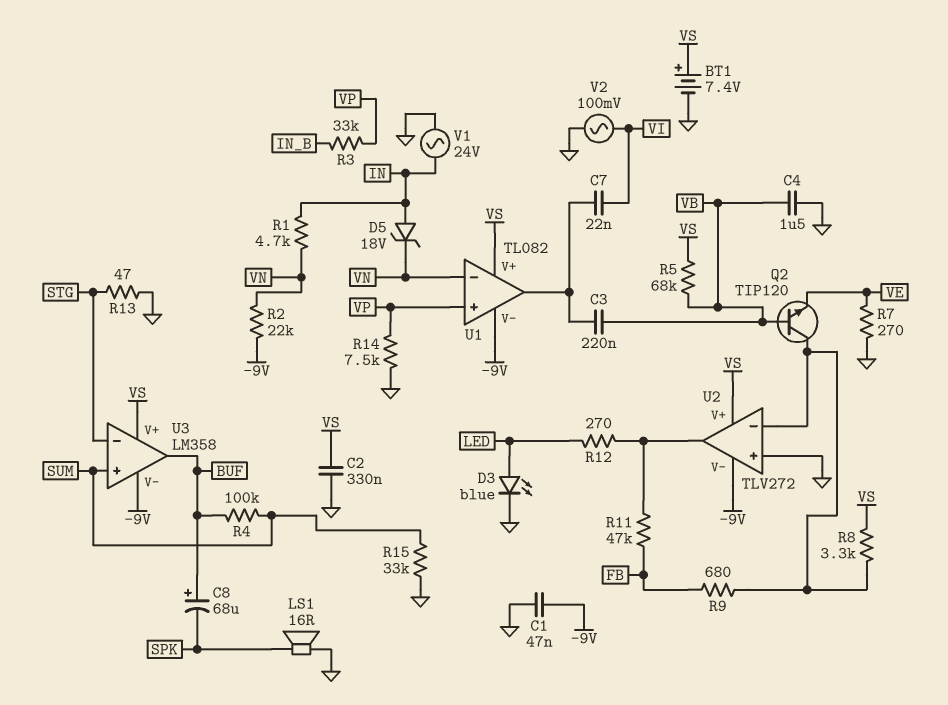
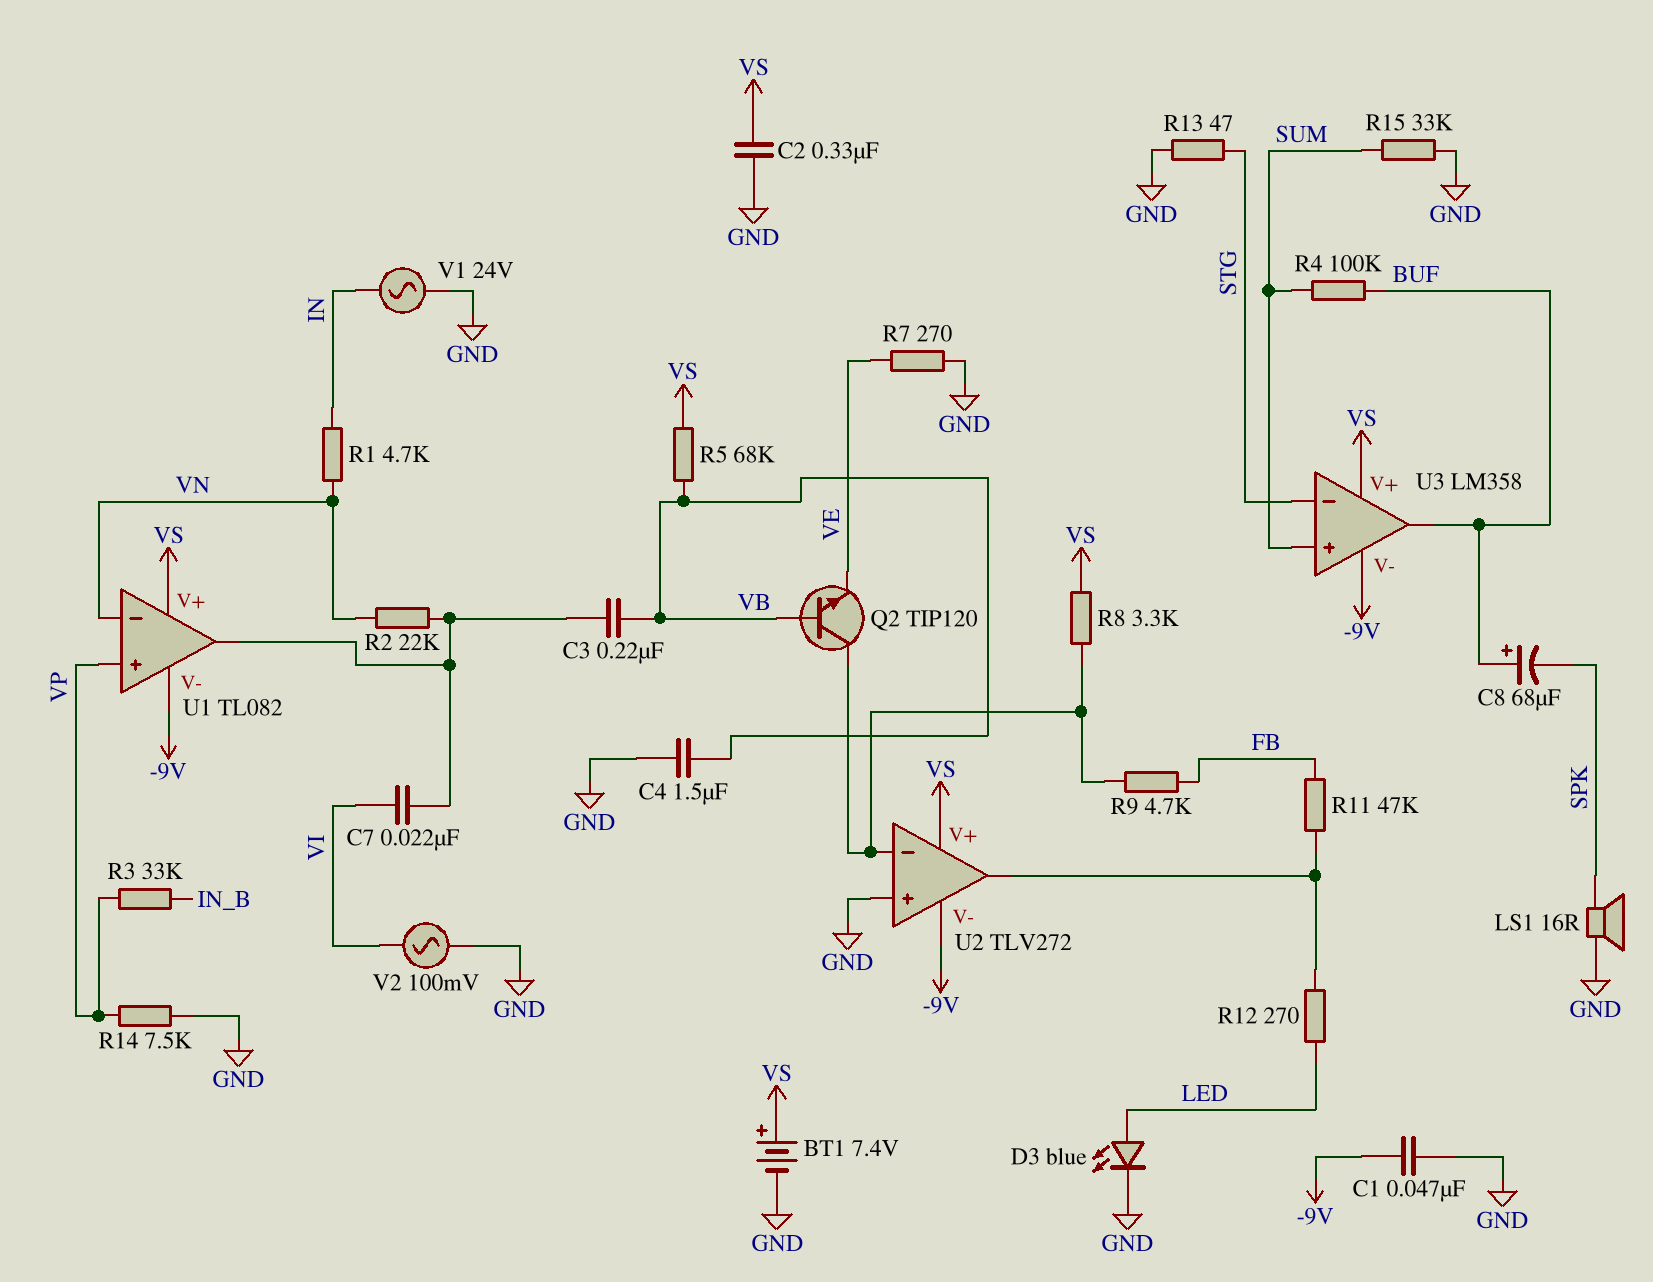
D5: zener 18V (A IN, K VN) -> none
R2: 22k (-9V, VN) -> 22k (U1/out, VN)
R9: 680 (FB, U2/in-) -> 4.7k (FB, U2/in-)

